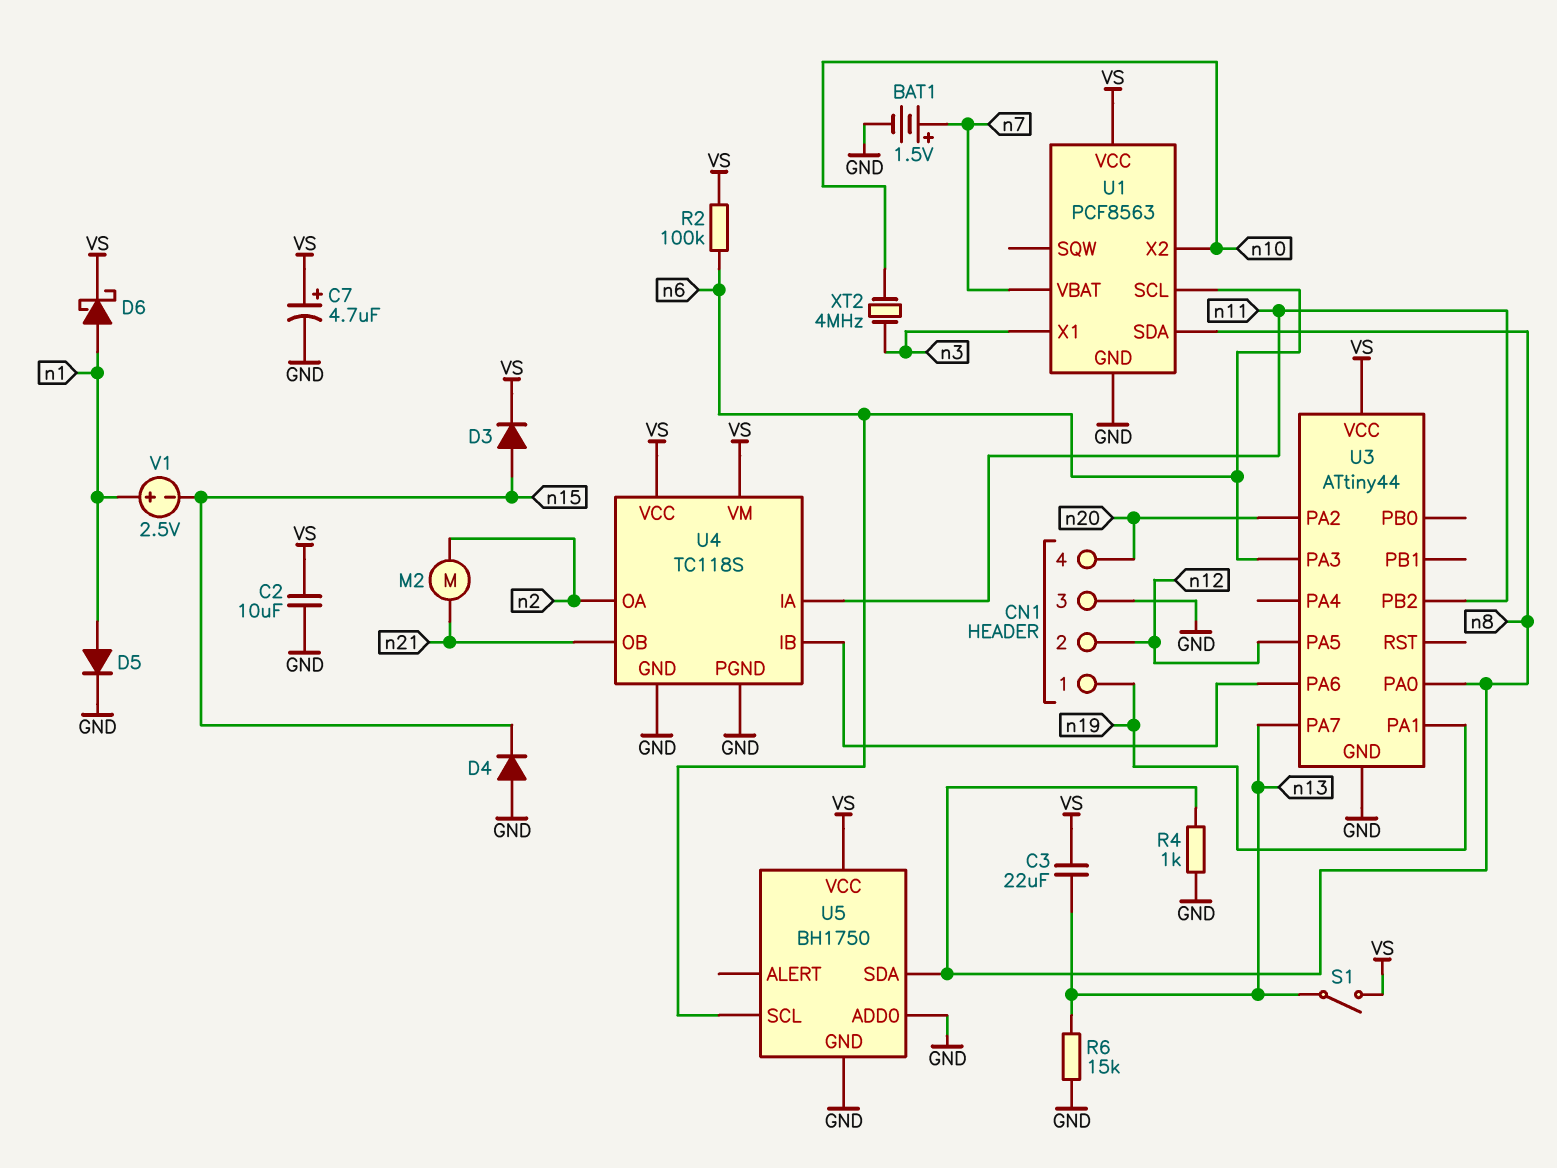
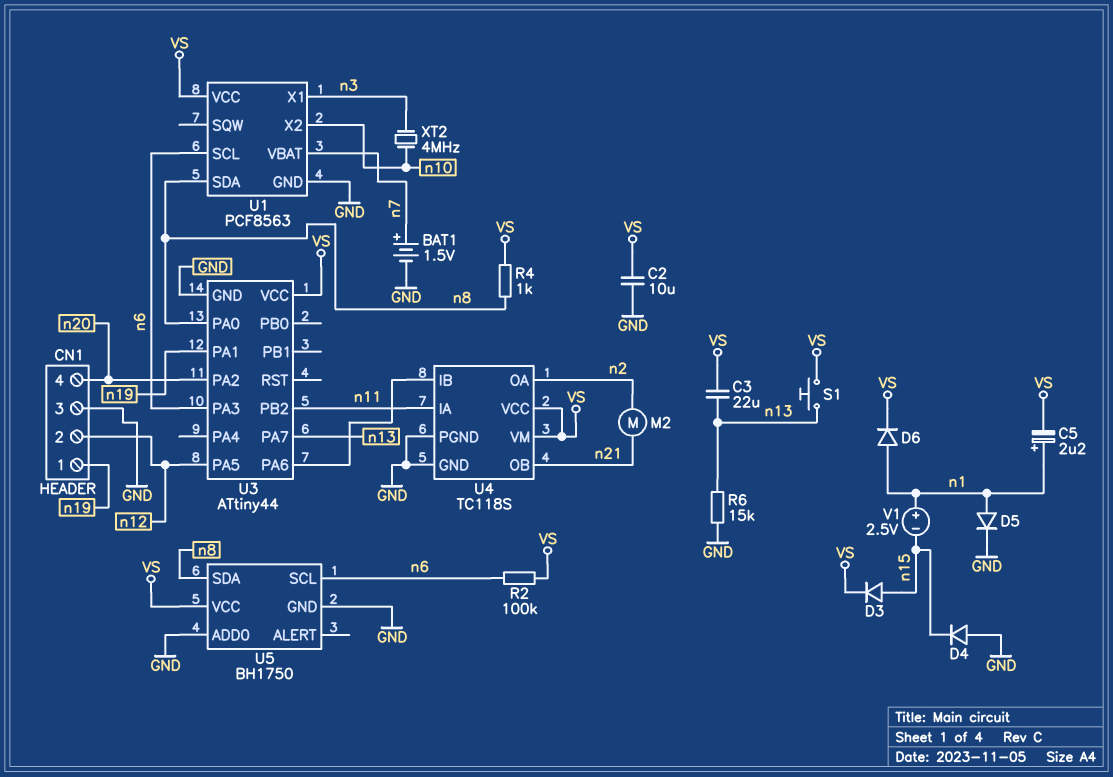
C5: none -> 2.2uF (plus n1, minus VS)
C7: 4.7uF (plus VS, minus GND) -> none
D6: schottky (A n1, K VS) -> diode (A n1, K VS)
R4: 1k (GND, n8) -> 1k (VS, n8)
S1: switch (VS, n13) -> button (VS, n13)

